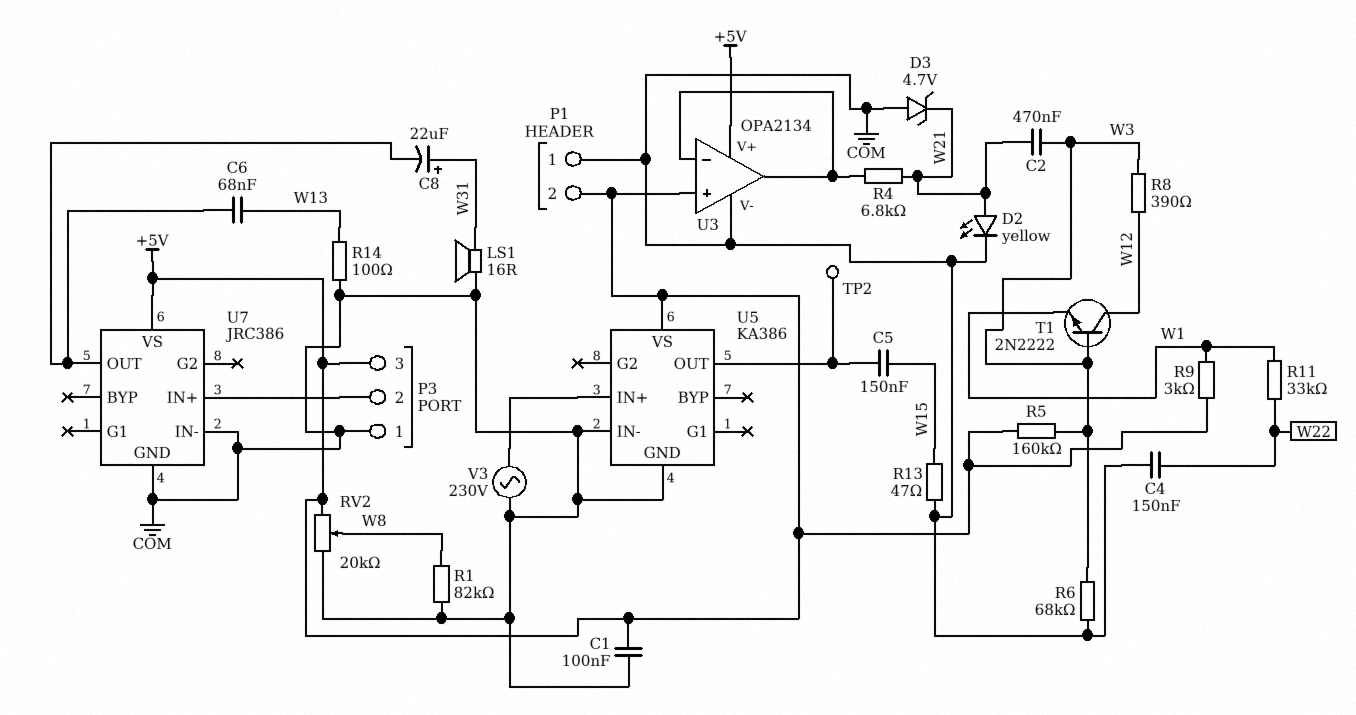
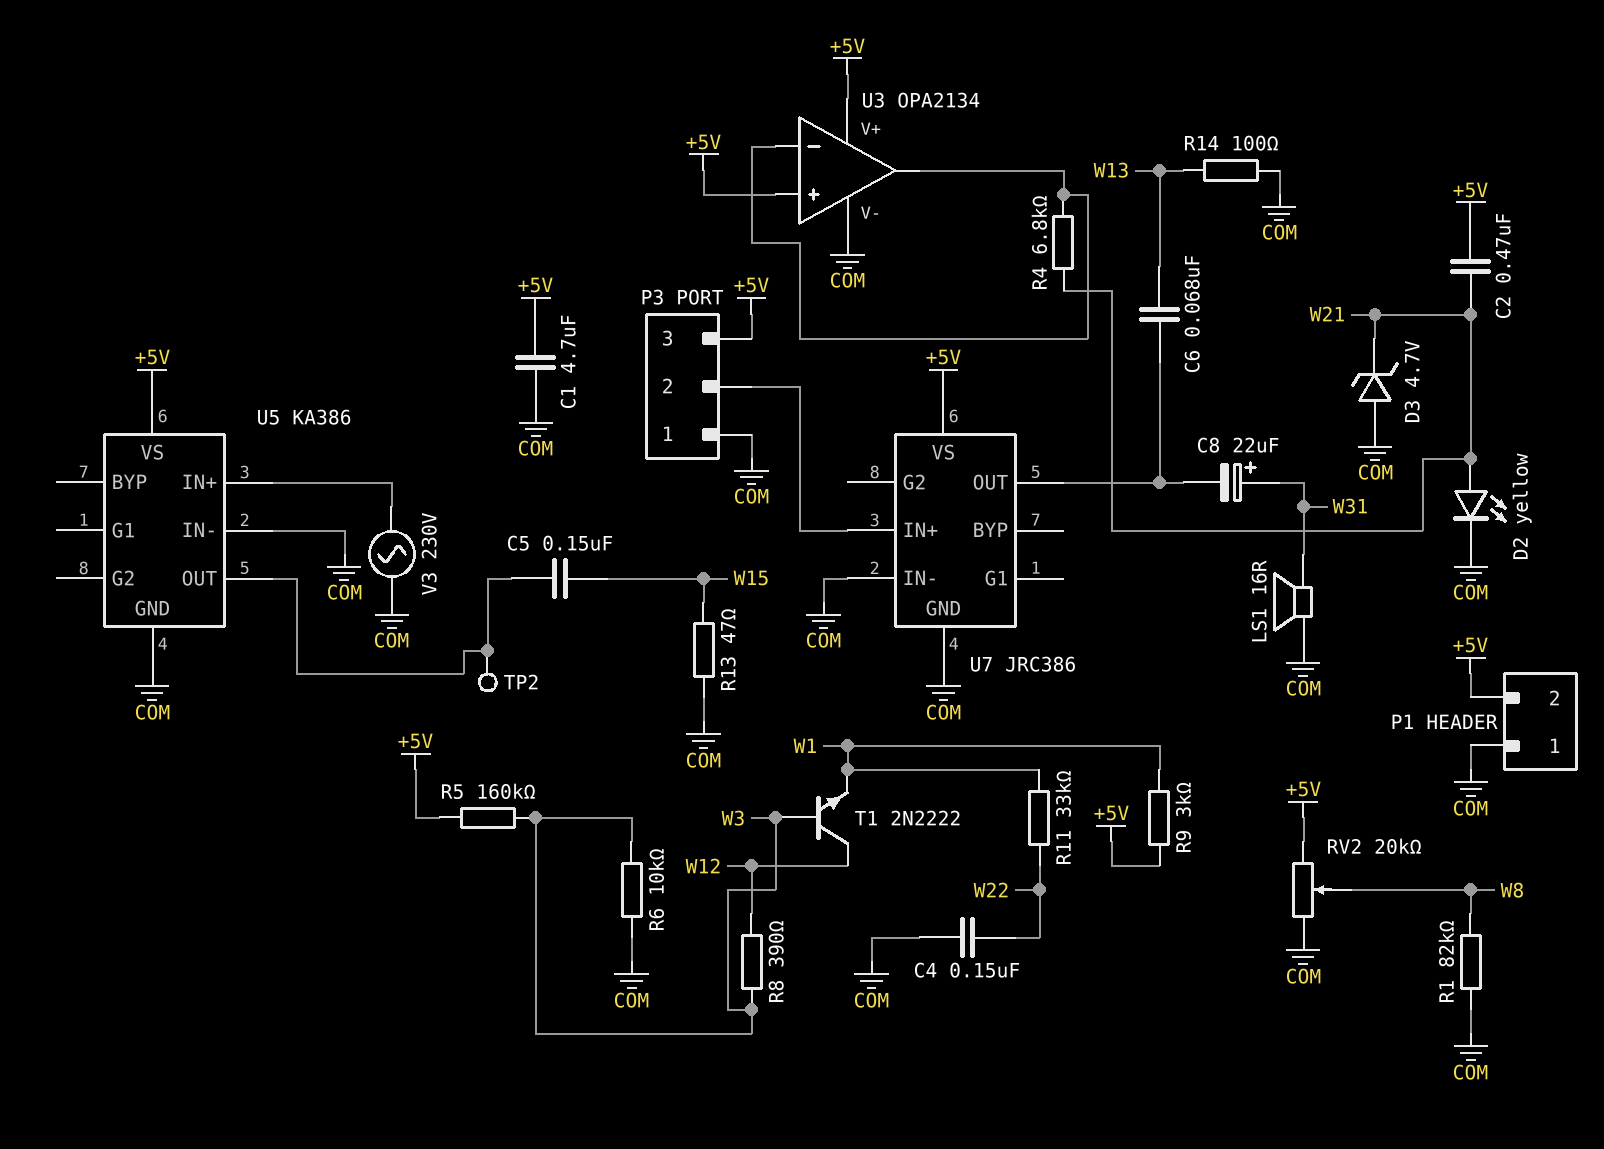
C1: 100nF (+5V, COM) -> 4.7uF (+5V, COM)
C2: 470nF (W3, W21) -> 470nF (+5V, W21)
R6: 68k (COM, W3) -> 10k (COM, W3)

